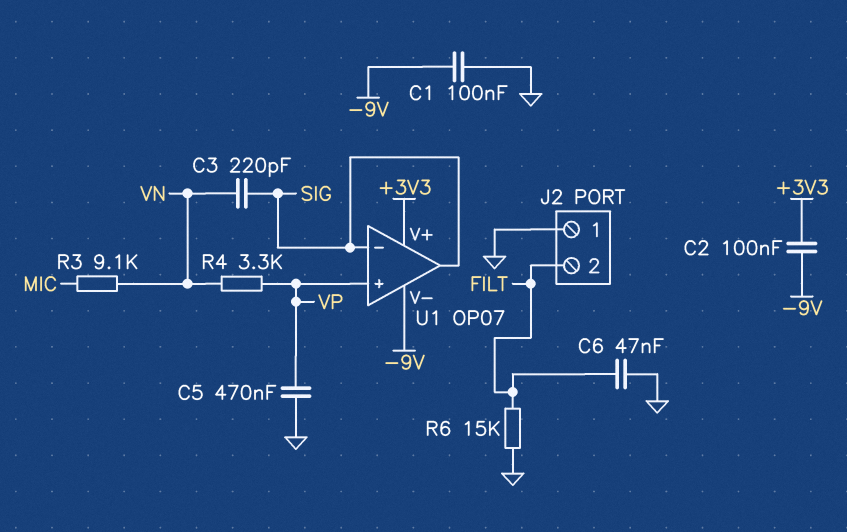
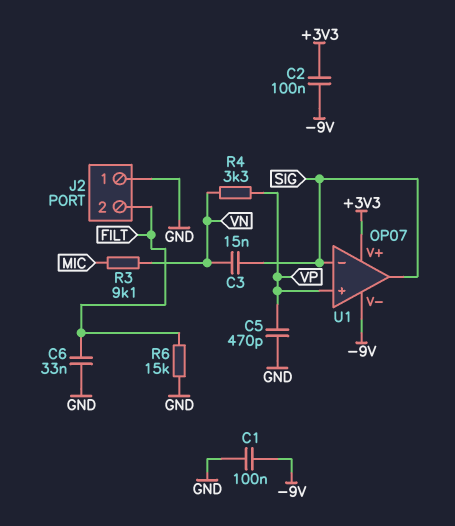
C3: 220pF (SIG, VN) -> 15nF (SIG, VN)
C5: 470nF (GND, VP) -> 470pF (GND, VP)
C6: 47nF (FILT, GND) -> 33nF (FILT, GND)

